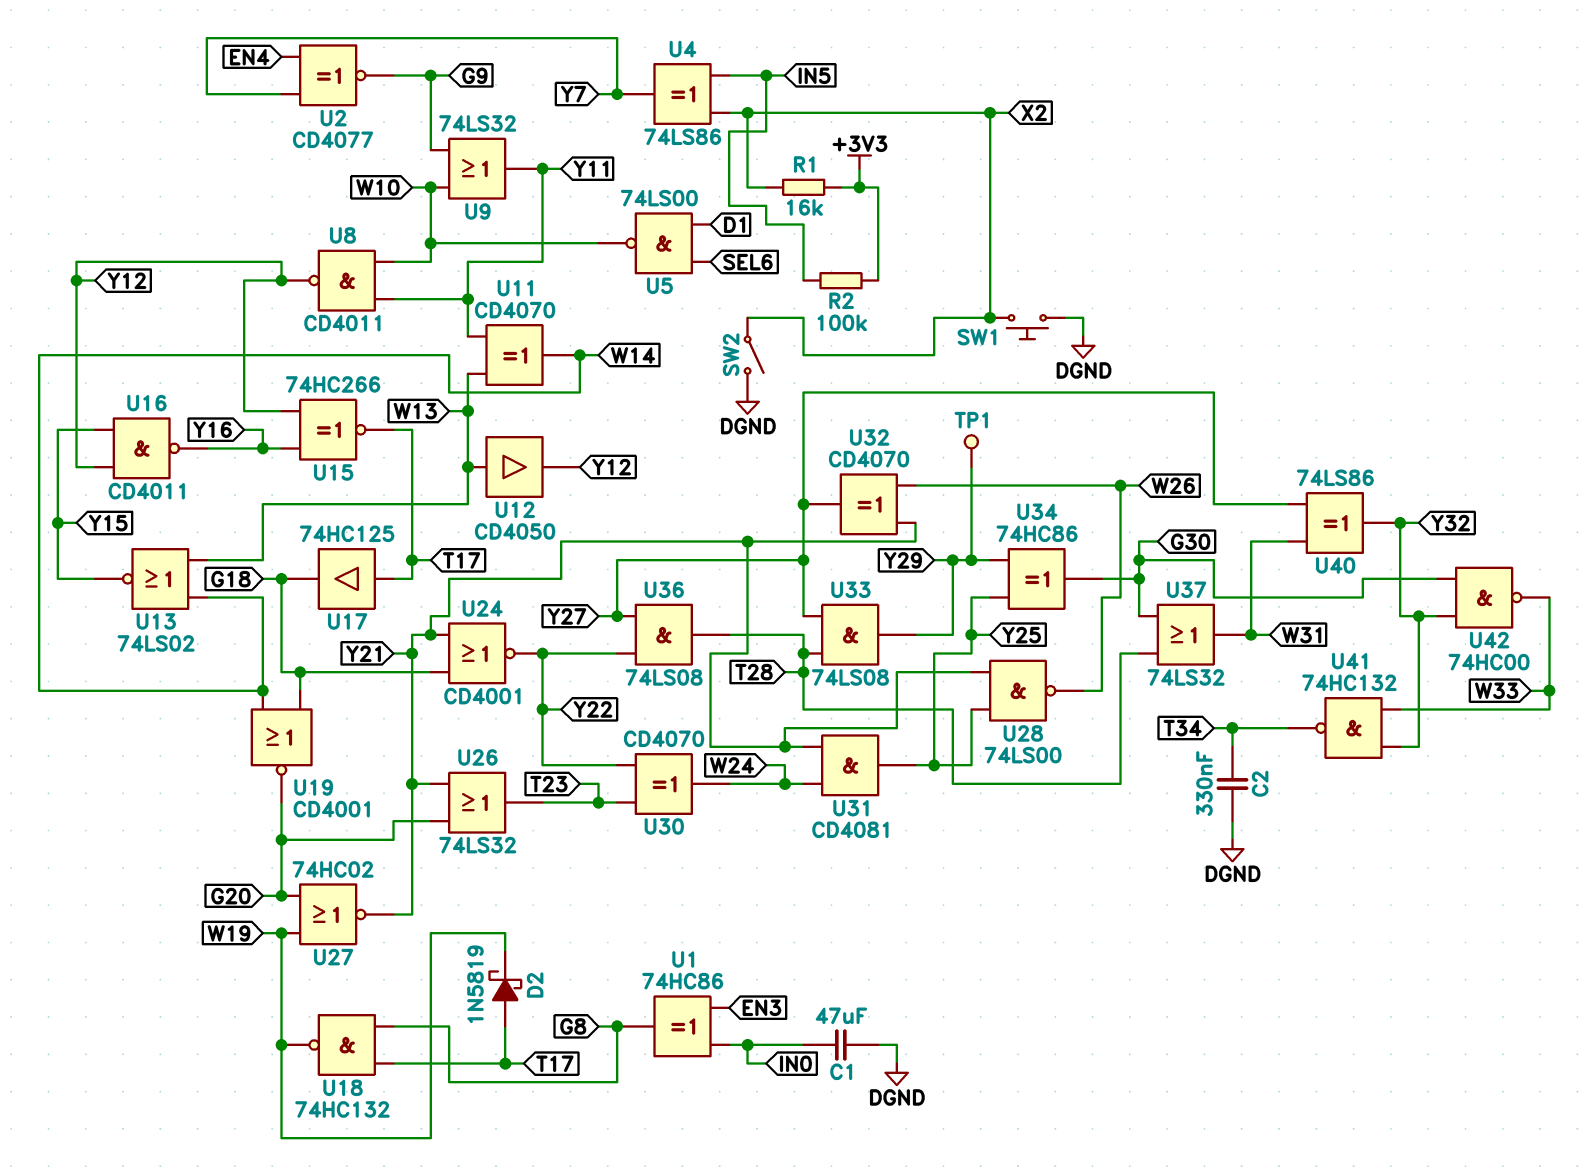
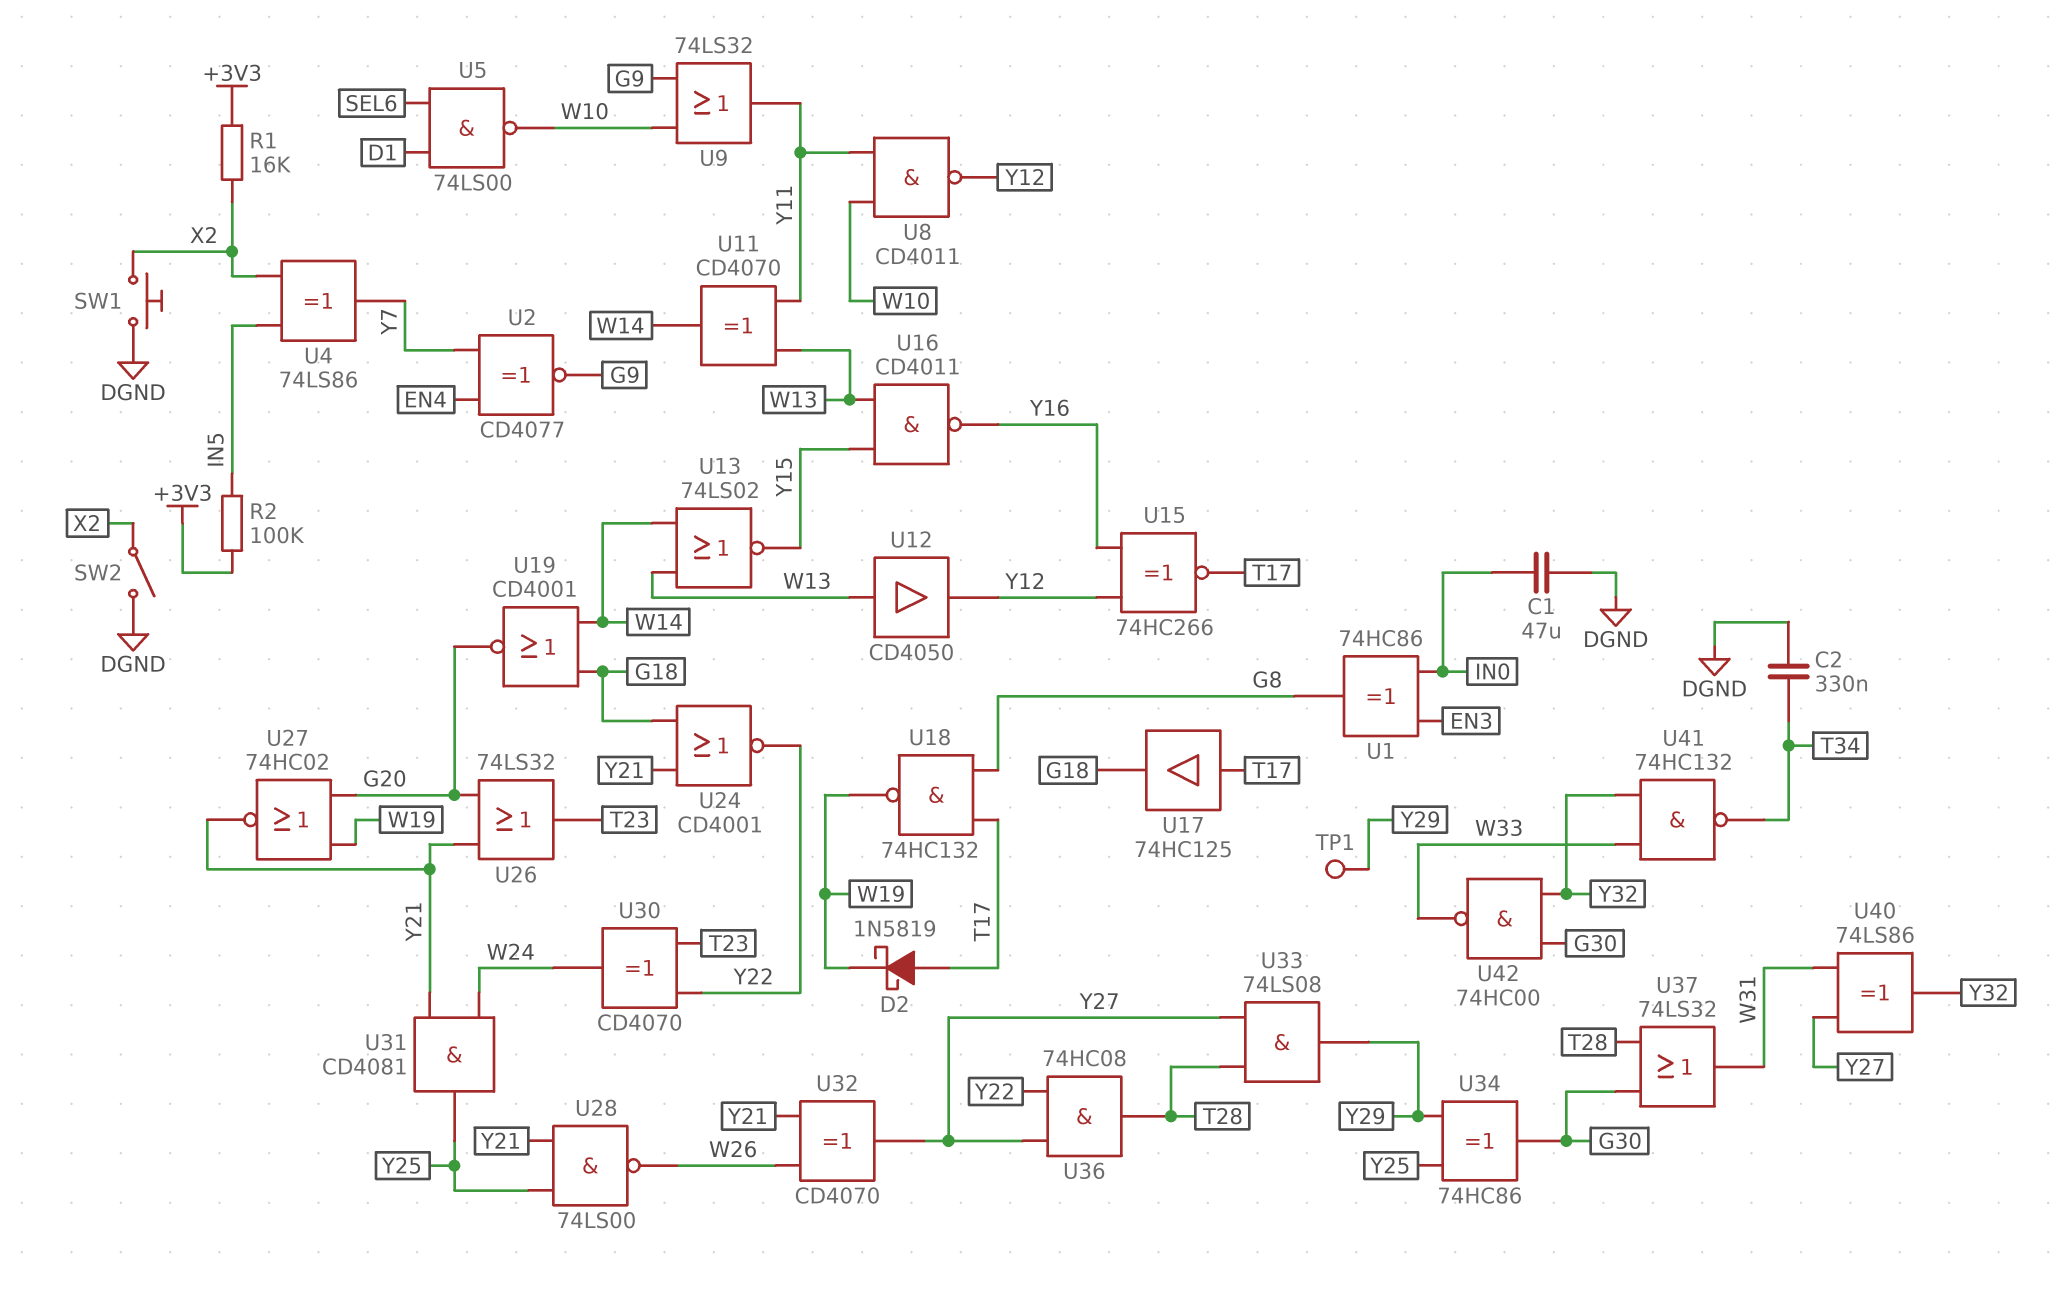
U16: NAND CD4011 (in Y12, in Y15, out Y16) -> NAND CD4011 (in W13, in Y15, out Y16)
U36: AND 74LS08 (in Y22, in Y27, out T28) -> AND 74HC08 (in Y22, in Y27, out T28)

